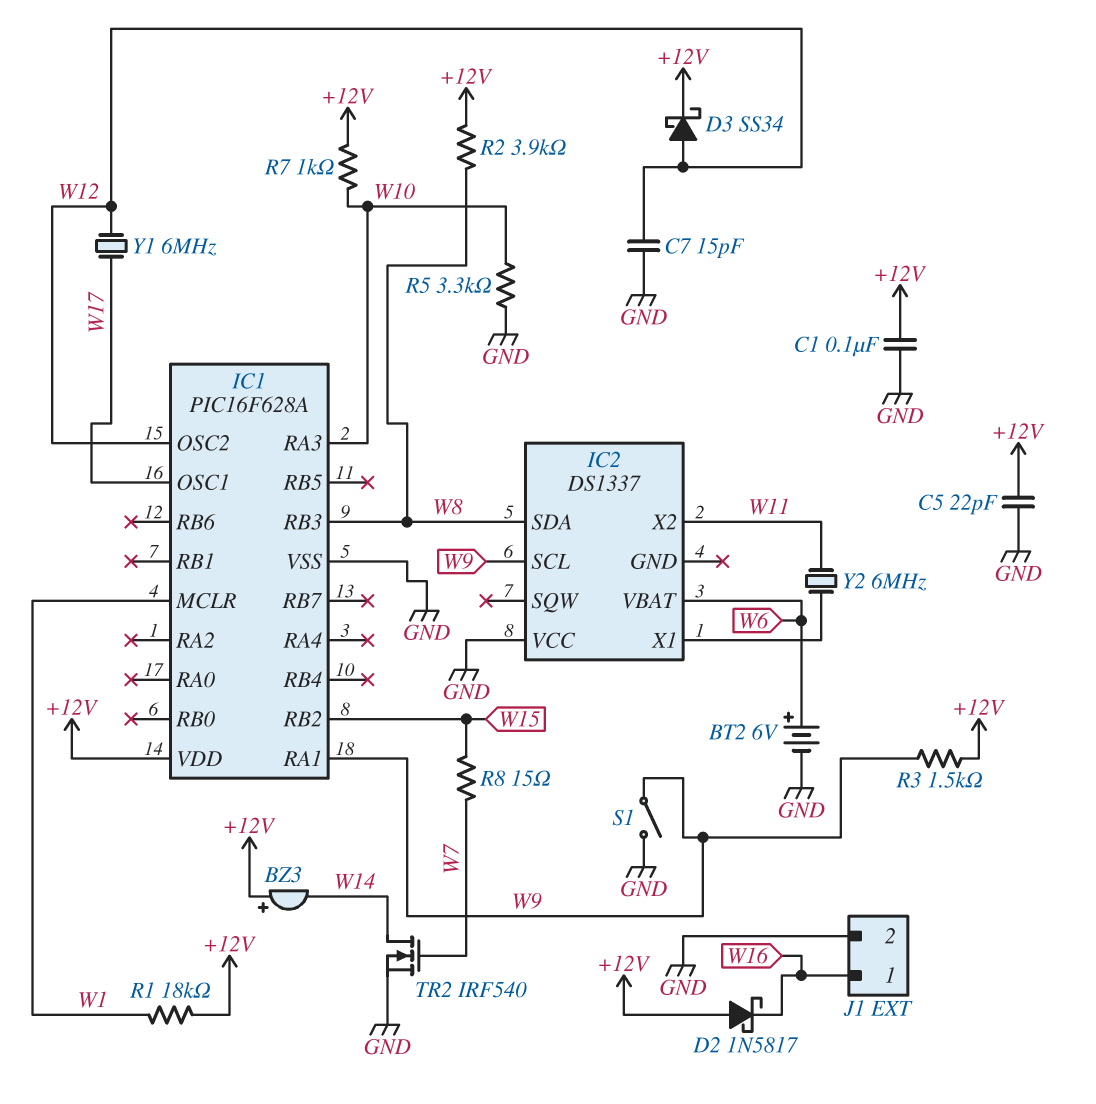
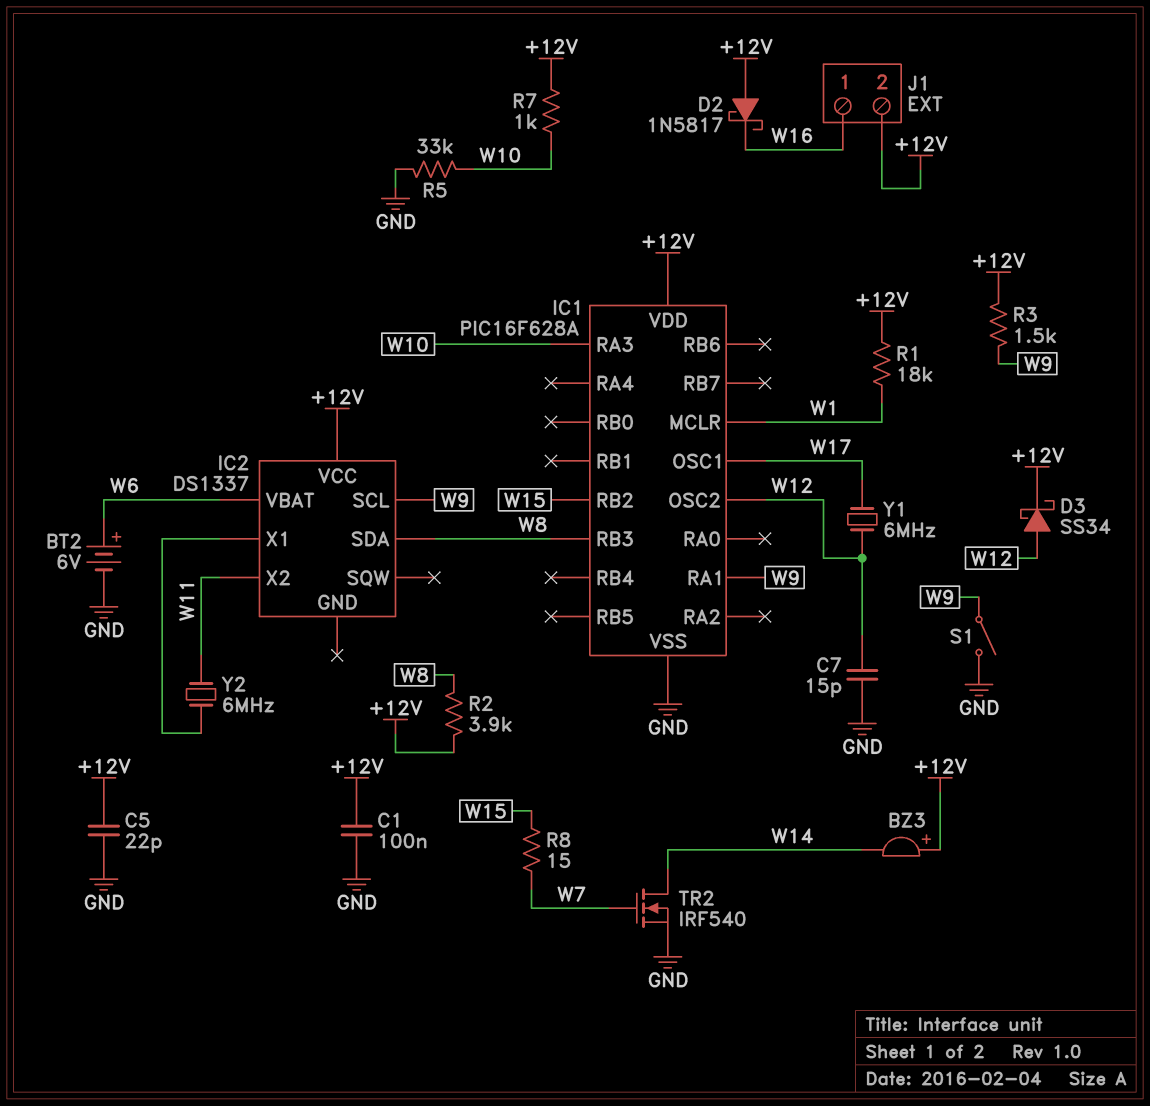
IC2 pin VCC: GND -> +12V
J1 pin 2: GND -> +12V
R5: 3.3k (GND, W10) -> 33k (GND, W10)

